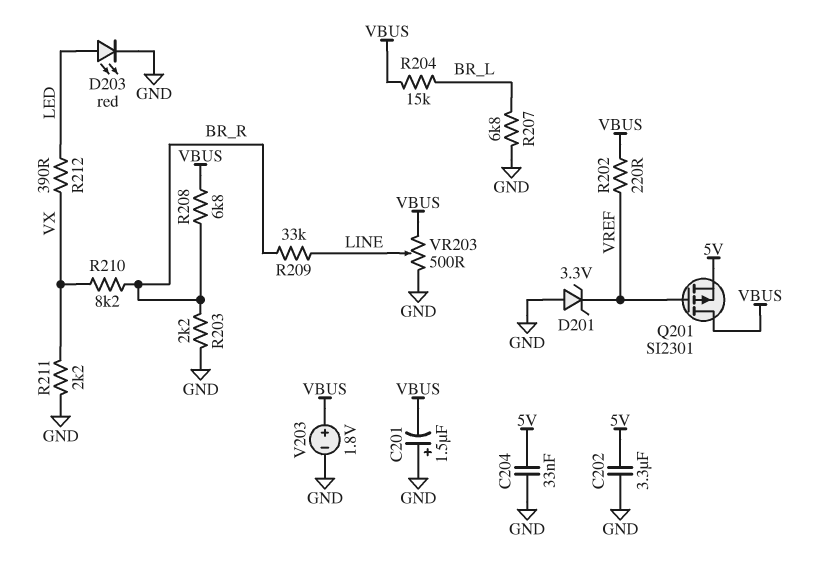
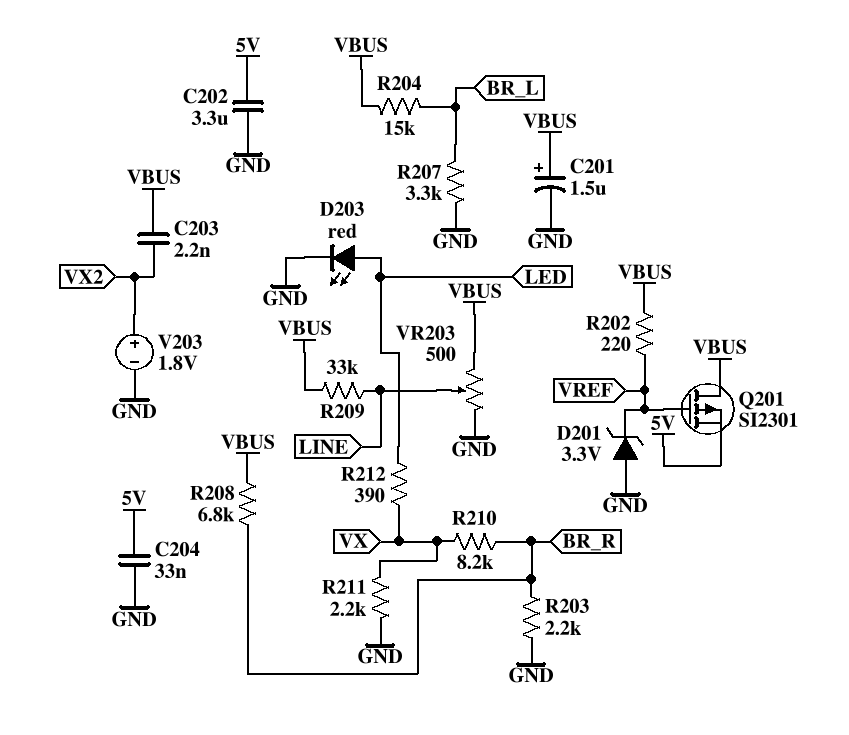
C201: 1.5uF (plus GND, minus VBUS) -> 1.5uF (plus VBUS, minus GND)
C203: none -> 2.2nF (VBUS, VX2)
R207: 6.8k (BR_L, GND) -> 3.3k (BR_L, GND)
R209: 33k (BR_R, LINE) -> 33k (LINE, VBUS)
V203: 1.8V (plus VBUS, minus GND) -> 1.8V (plus VX2, minus GND)

